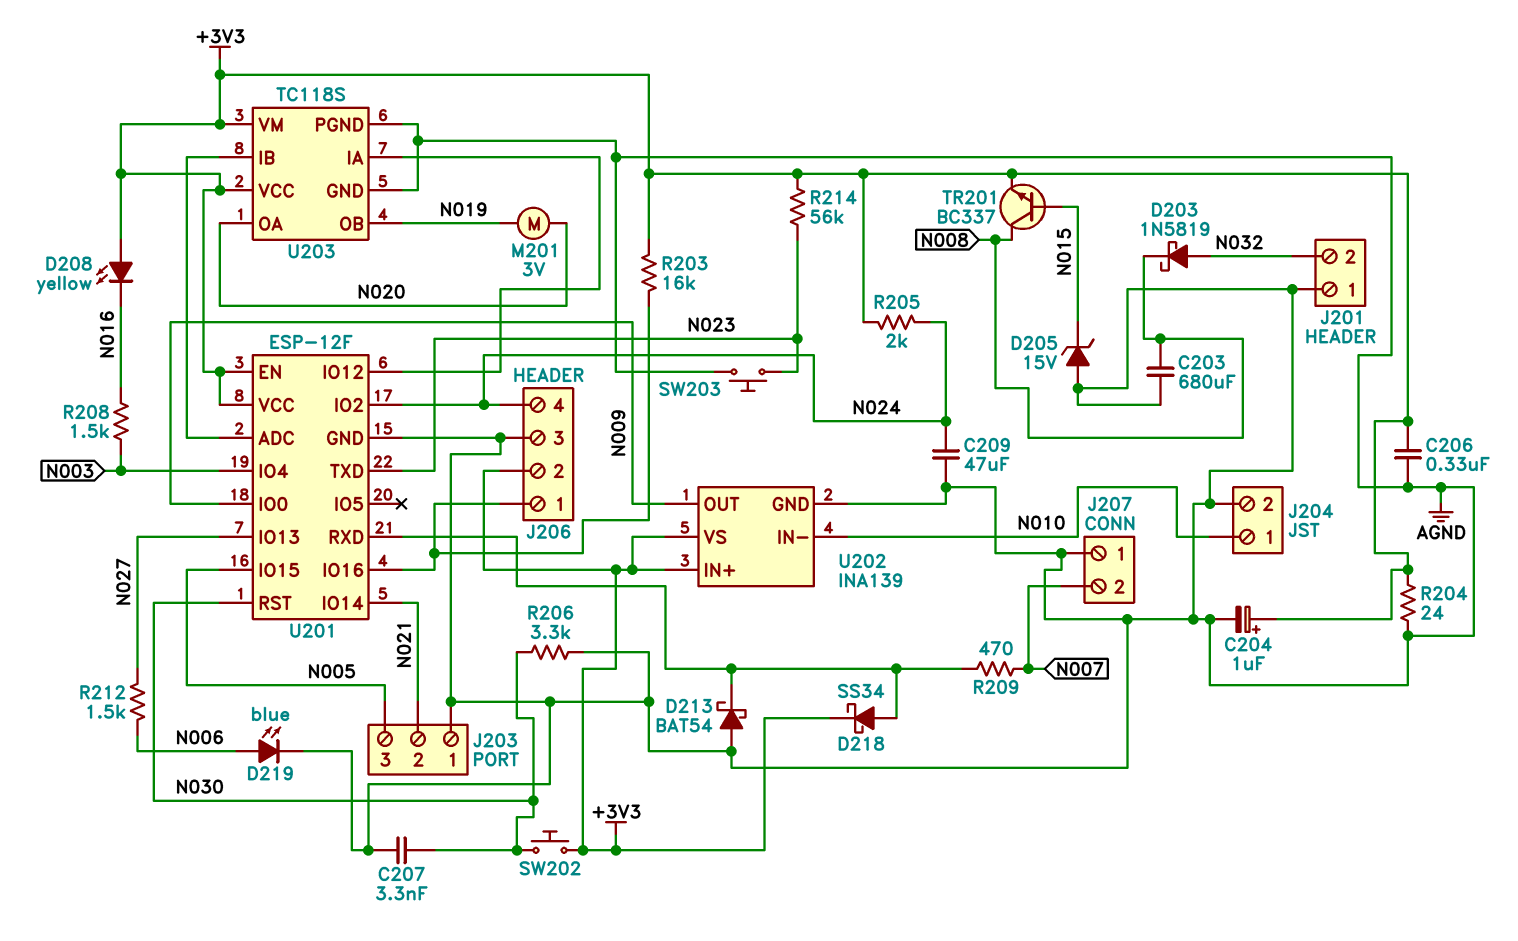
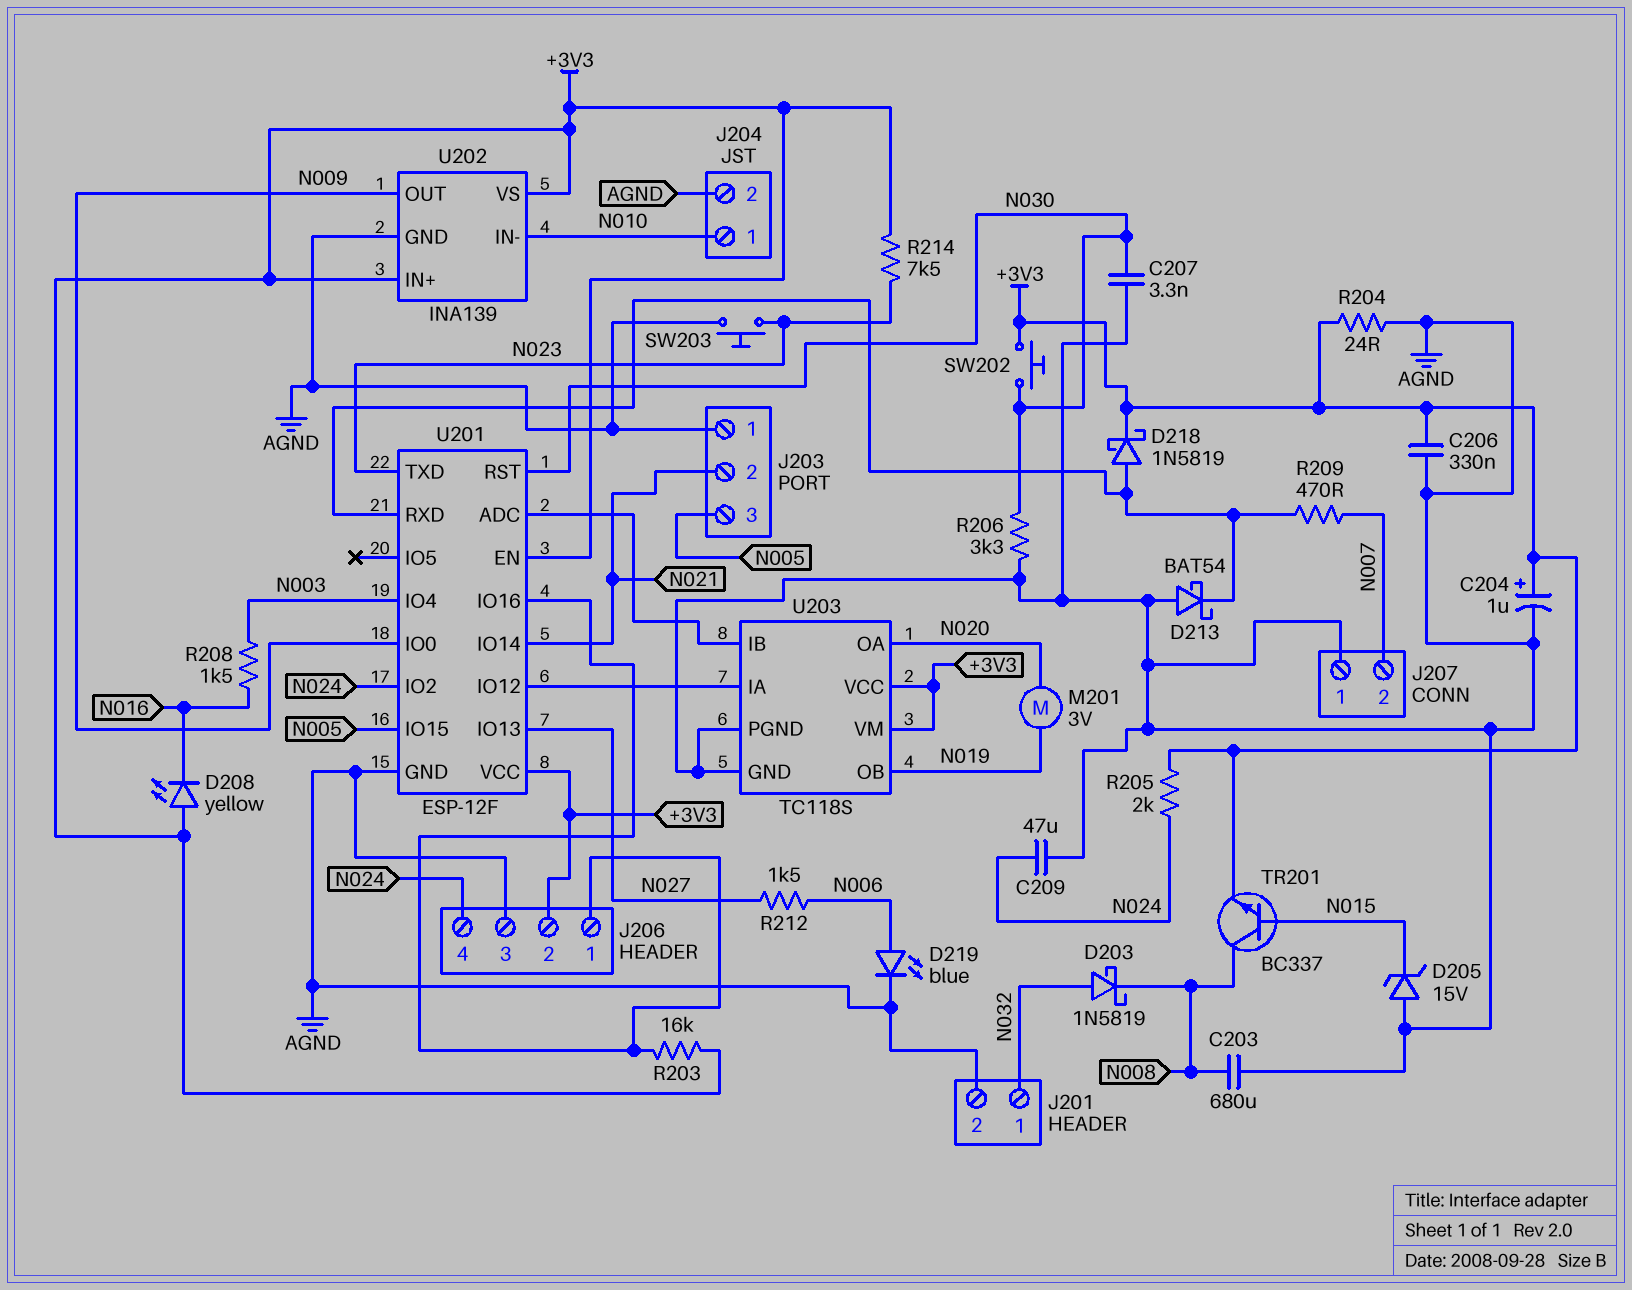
D218: schottky SS34 (A U201/RXD, K +3V3) -> schottky 1N5819 (A U201/RXD, K +3V3)
J201 pin 1: AGND -> N032
J201 pin 2: N032 -> AGND
R214: 56k (+3V3, N023) -> 7.5k (+3V3, N023)

